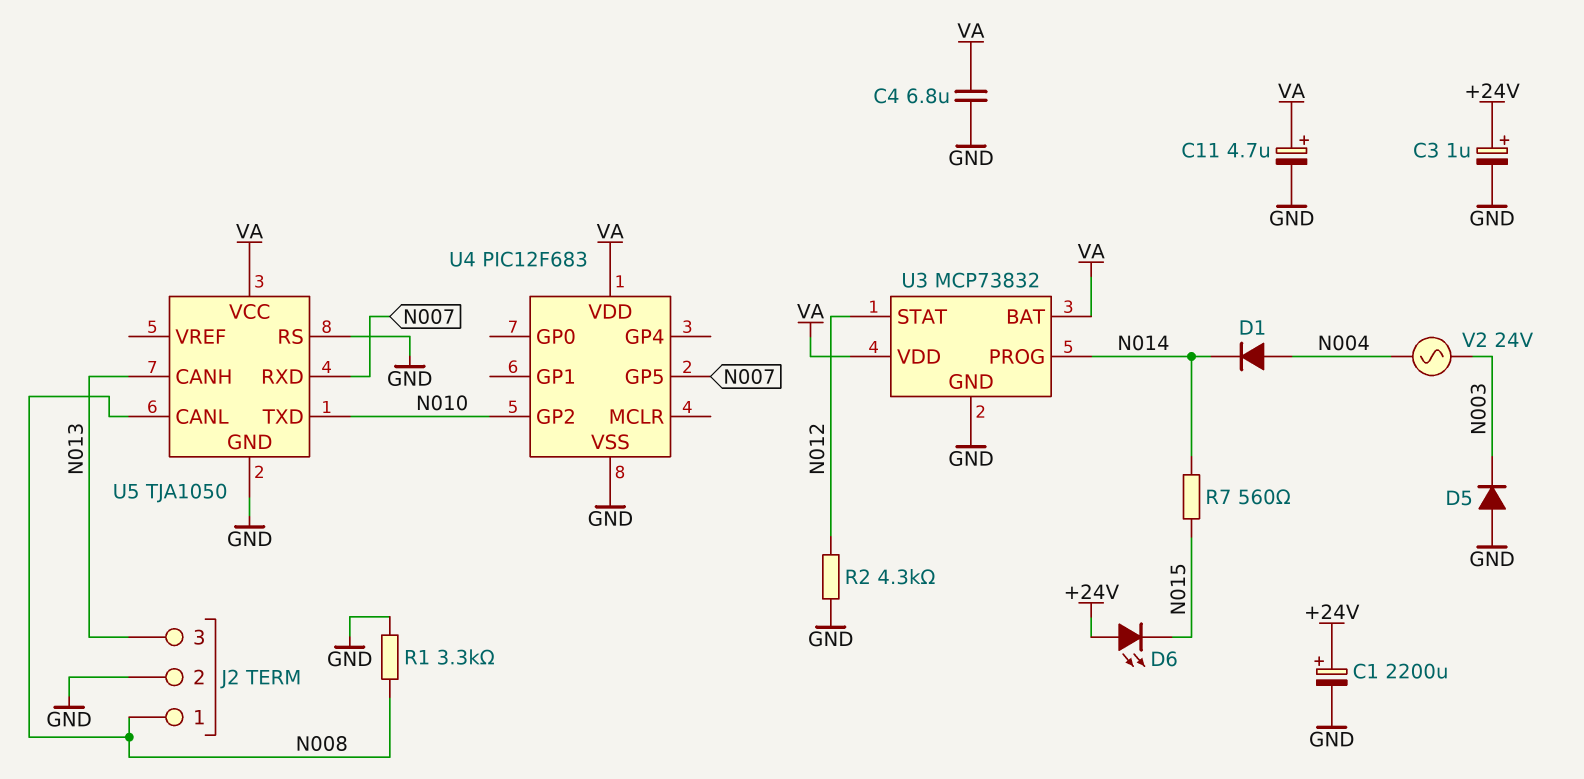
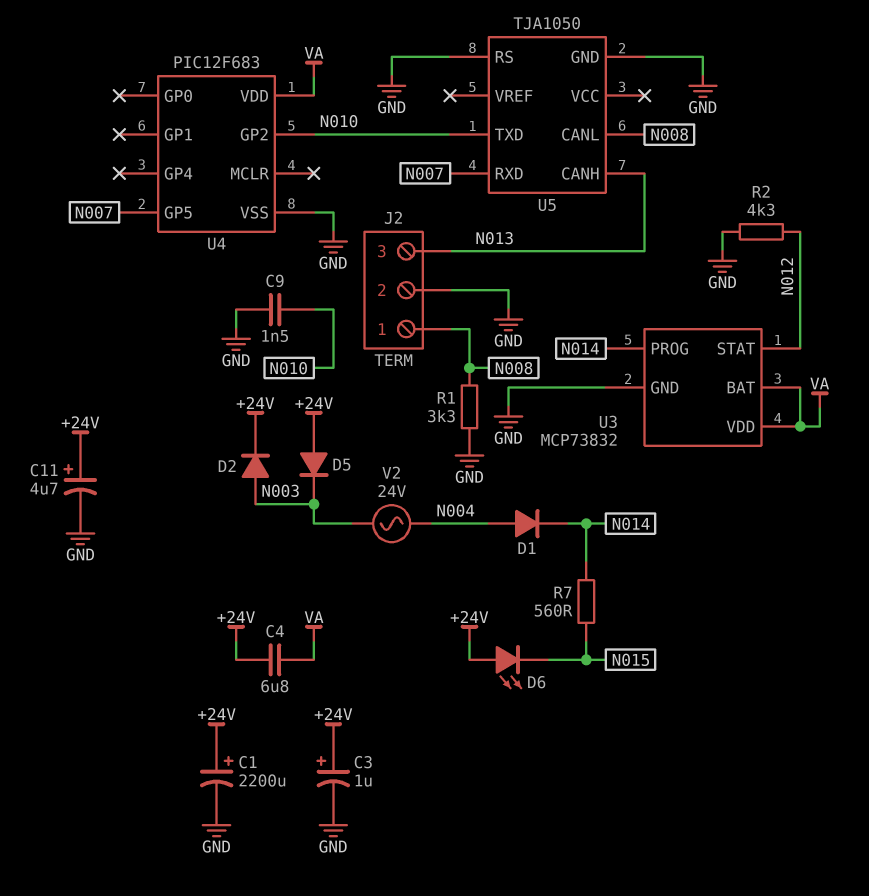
C4: 6.8uF (GND, VA) -> 6.8uF (+24V, VA)
C9: none -> 1.5nF (GND, N010)
C11: 4.7uF (plus VA, minus GND) -> 4.7uF (plus +24V, minus GND)
D2: none -> diode (A N003, K +24V)
D5: diode (A GND, K N003) -> diode (A +24V, K N003)
U5 pin VCC: VA -> none

